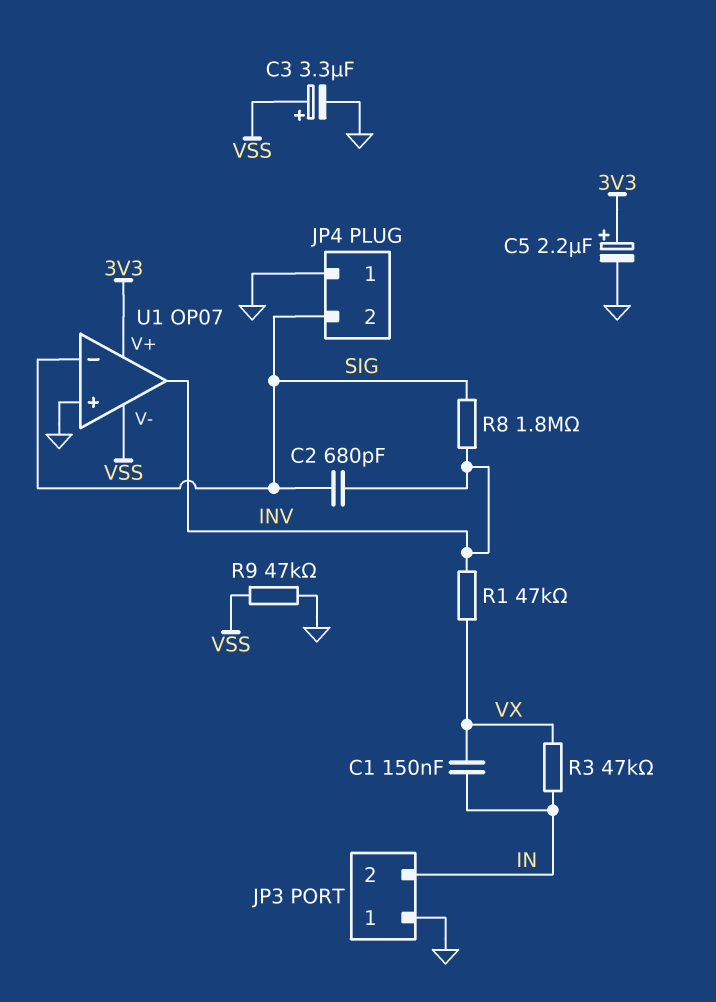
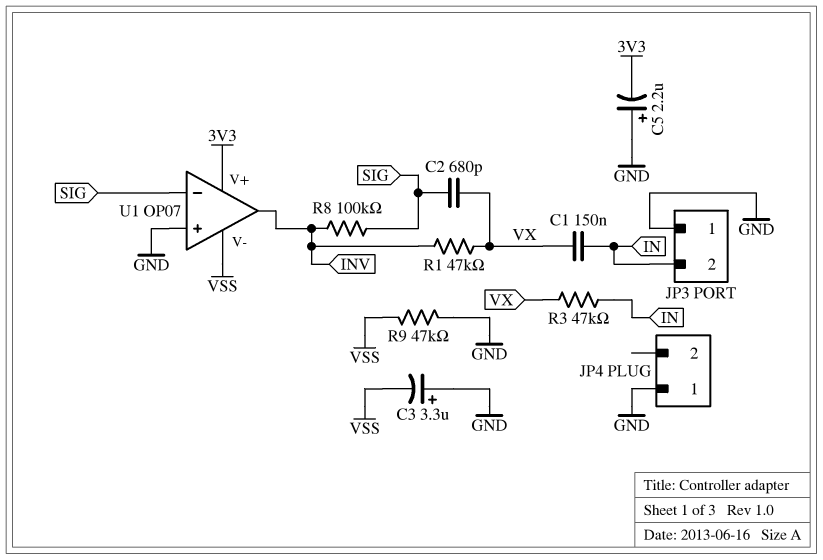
C2: 680pF (INV, SIG) -> 680pF (SIG, VX)
C3: 3.3uF (plus VSS, minus GND) -> 3.3uF (plus GND, minus VSS)
C5: 2.2uF (plus 3V3, minus GND) -> 2.2uF (plus GND, minus 3V3)
JP4 pin 2: SIG -> none
R8: 1.8M (INV, SIG) -> 100k (INV, SIG)

